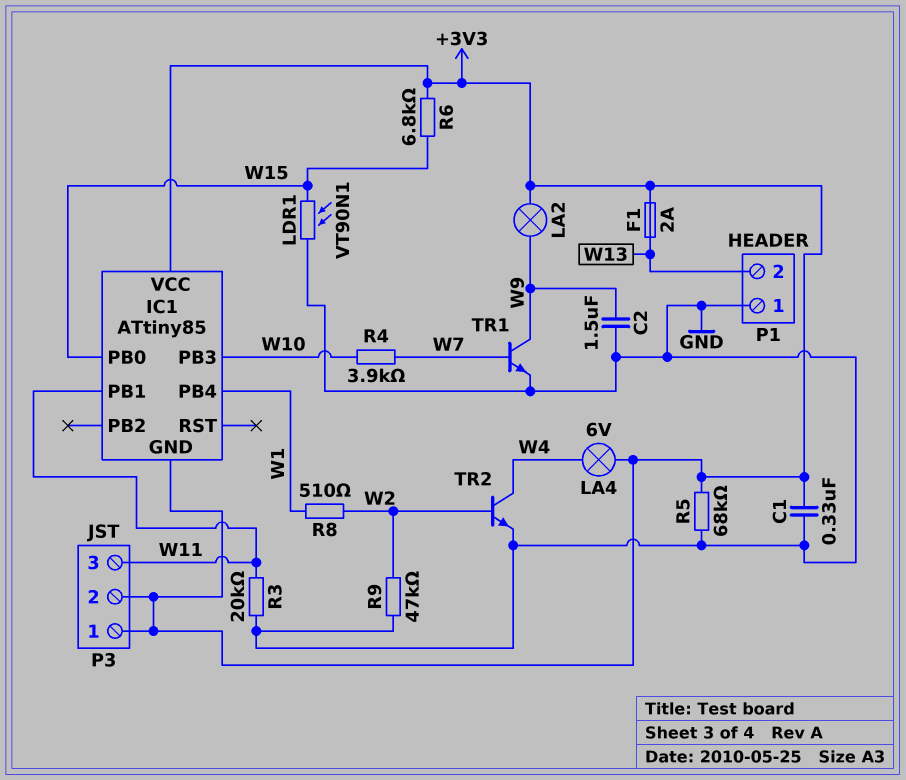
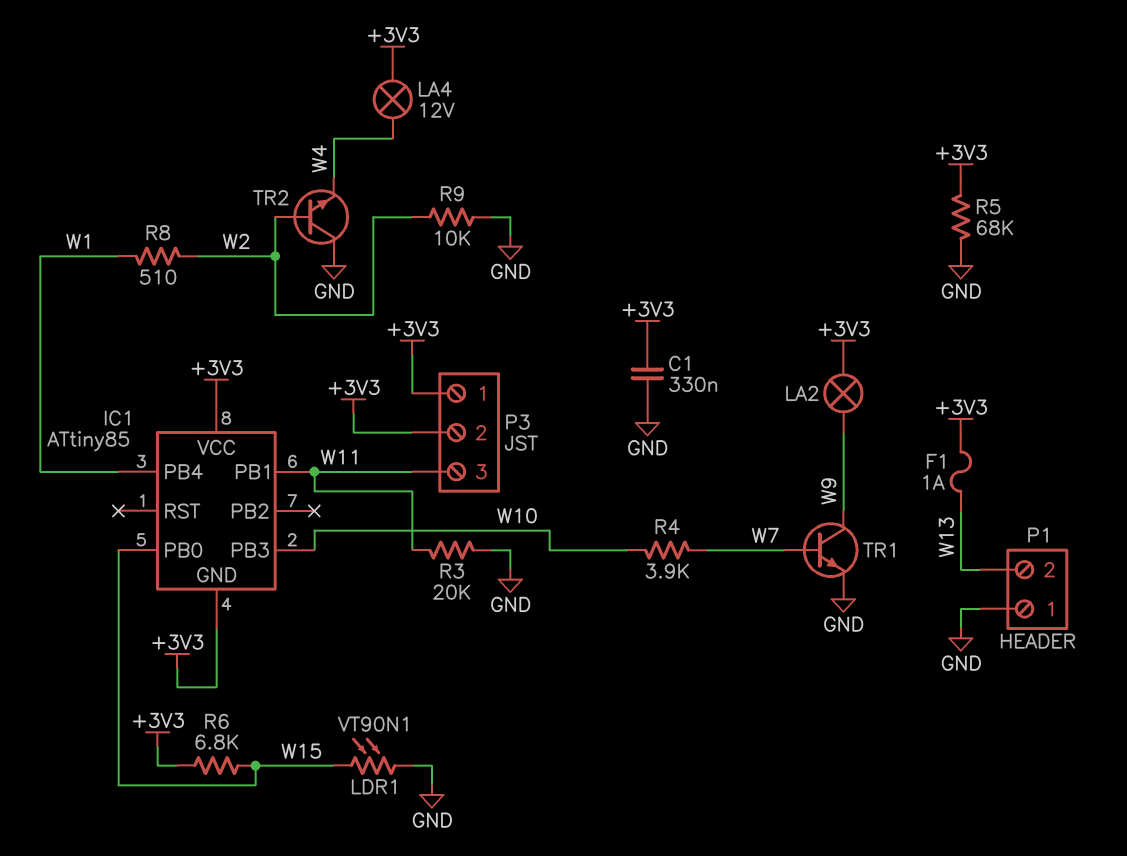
C2: 1.5uF (GND, W9) -> none
F1: 2A (+3V3, W13) -> 1A (+3V3, W13)
LA4: lamp 6V (+3V3, W4) -> lamp 12V (+3V3, W4)
R9: 47k (GND, W2) -> 10k (GND, W2)
TR2: NPN (B W2, C W4, E GND) -> NPN (B W2, C GND, E W4)

